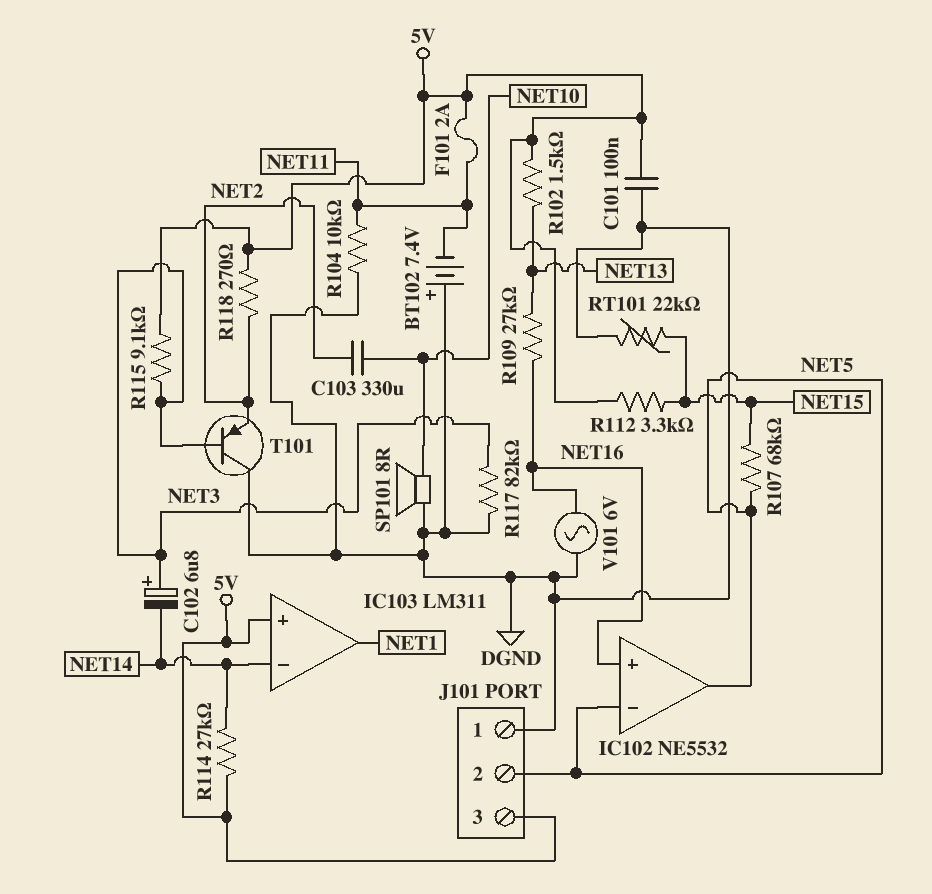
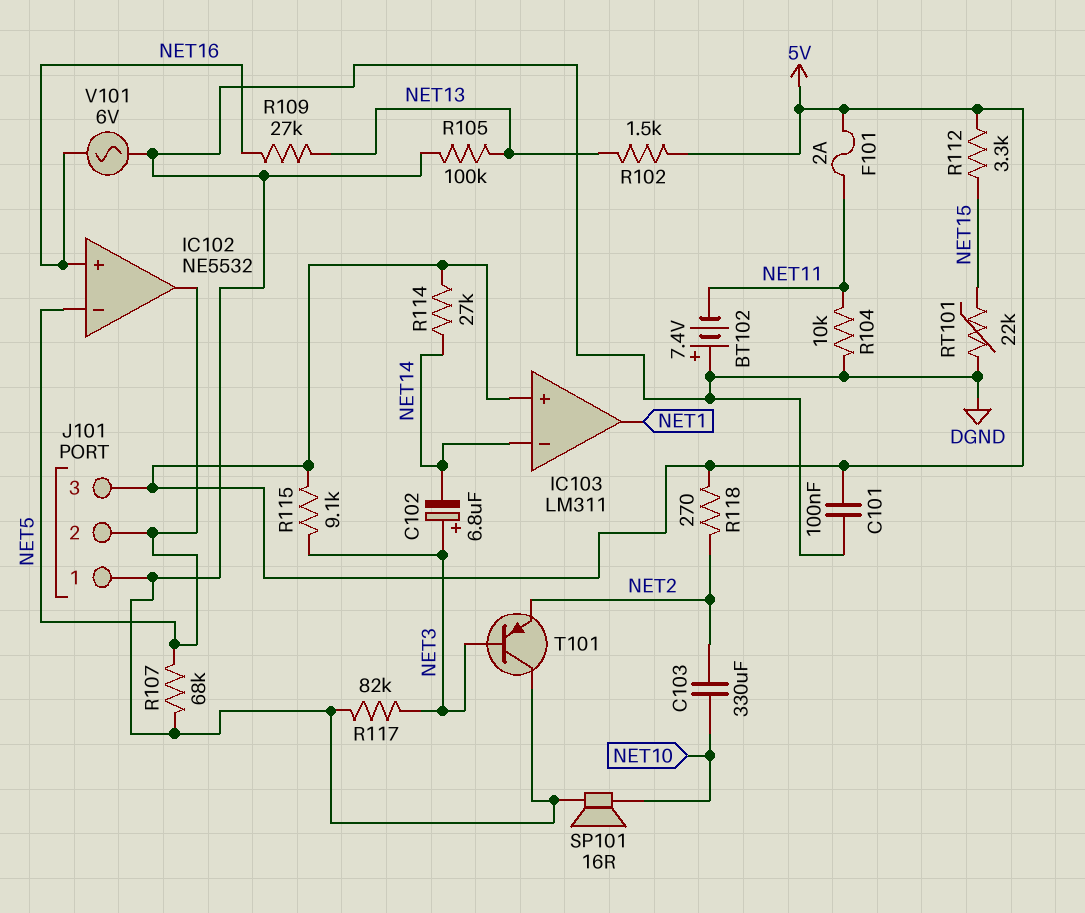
R105: none -> 100k (DGND, NET13)
R107: 68k (NET5, NET15) -> 68k (DGND, NET5)
SP101: speaker 8R (DGND, NET10) -> speaker 16R (DGND, NET10)

